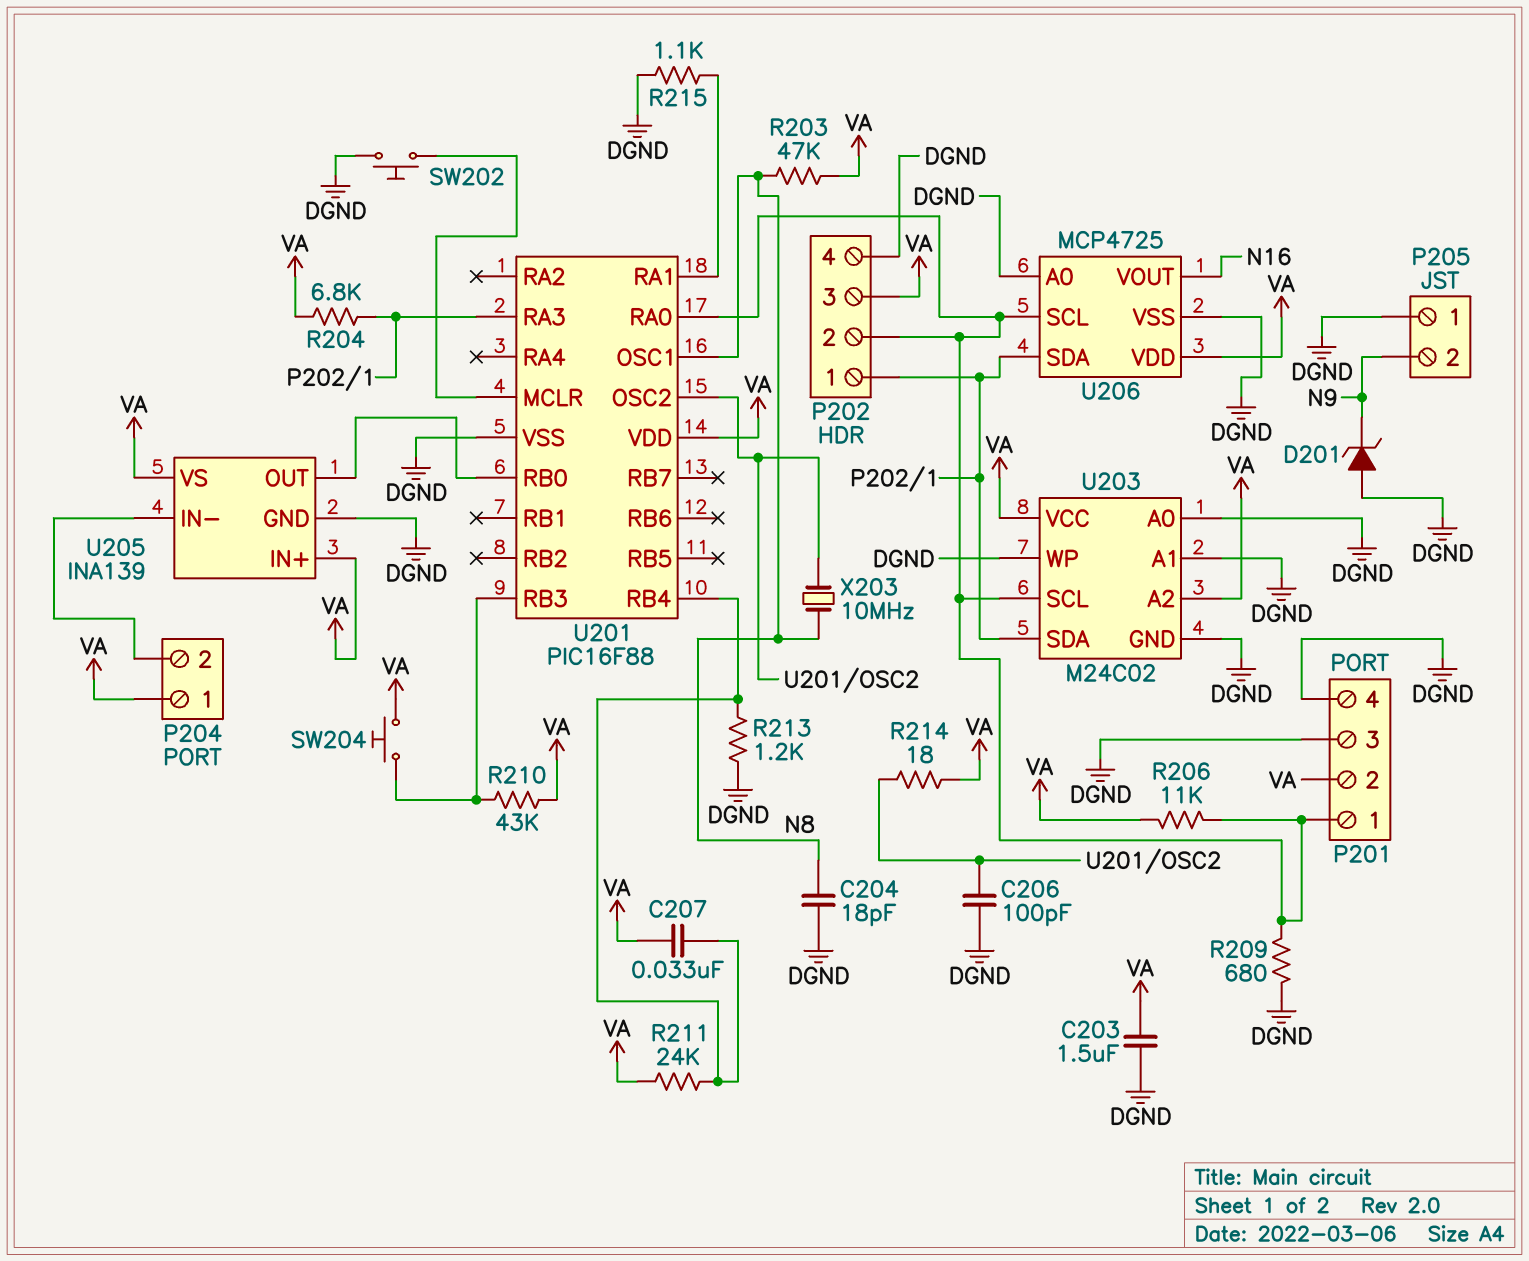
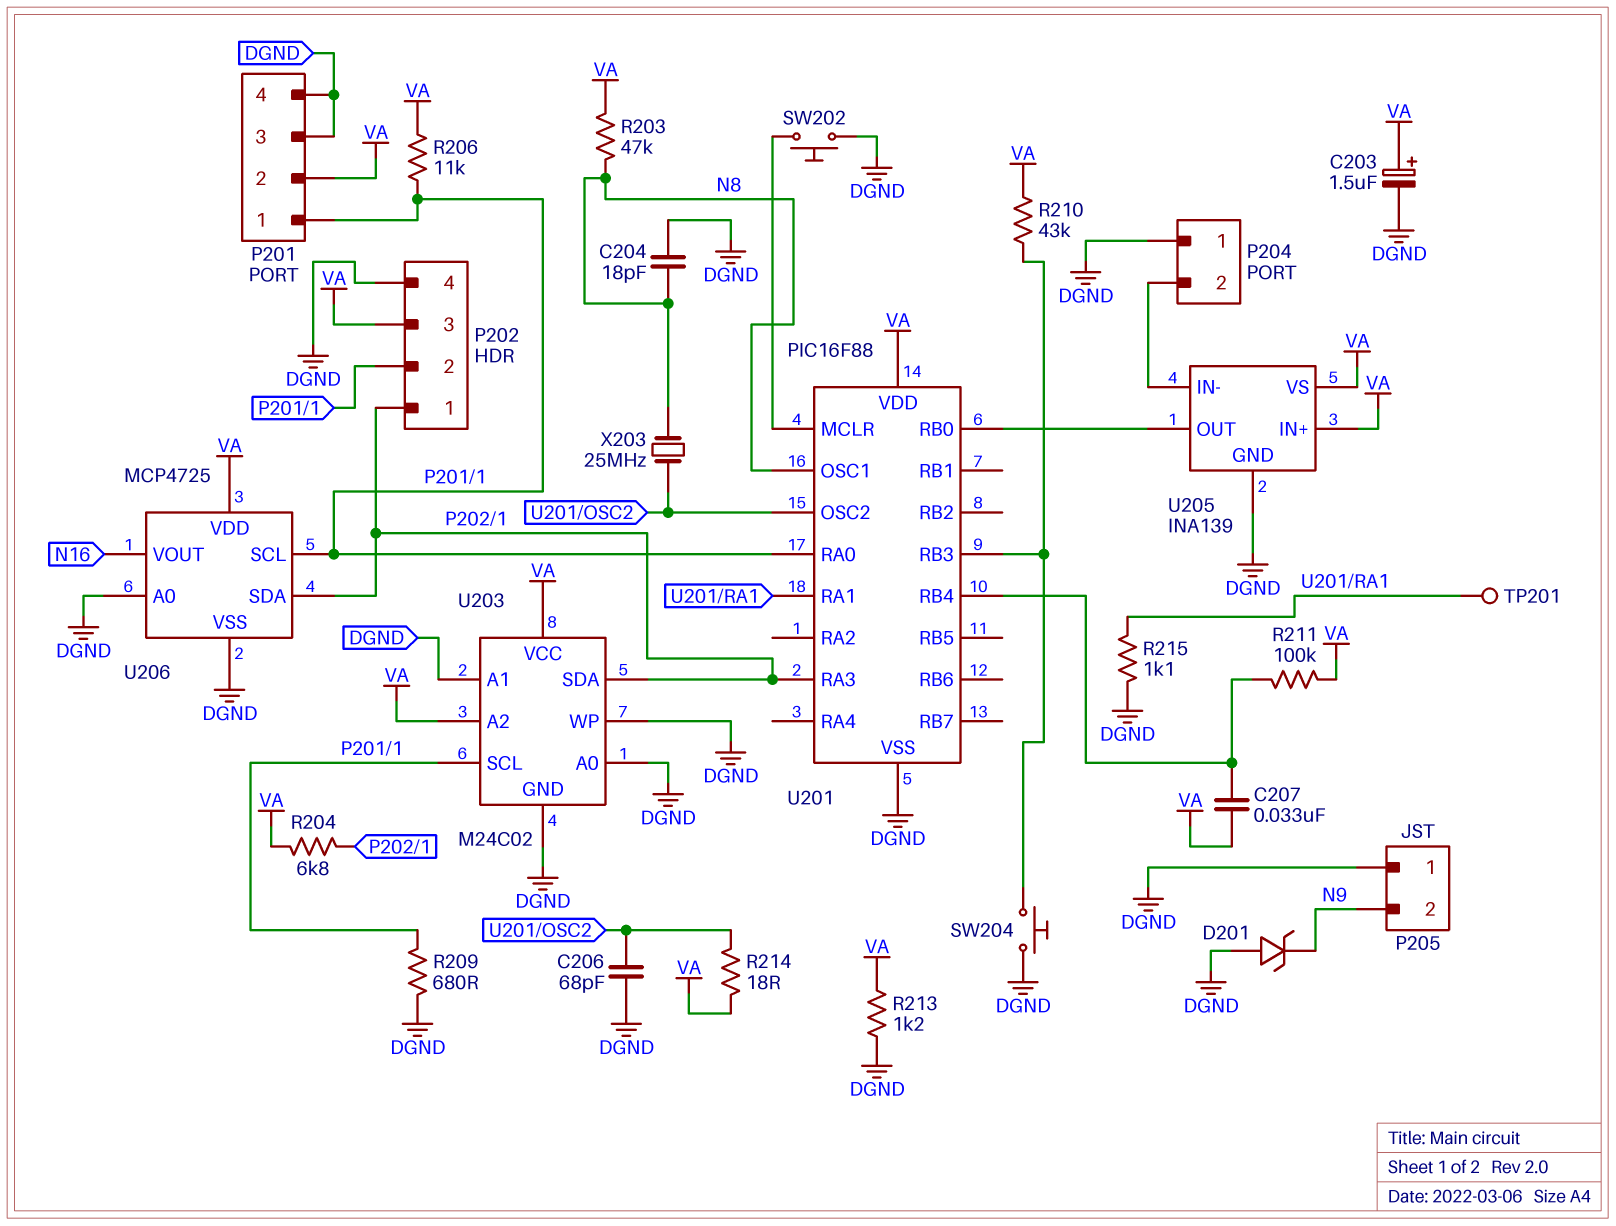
C203: 1.5uF (DGND, VA) -> 1.5uF (plus VA, minus DGND)
C206: 100pF (DGND, U201/OSC2) -> 68pF (DGND, U201/OSC2)
P204 pin 1: VA -> DGND
R211: 24k (U201/RB4, VA) -> 100k (U201/RB4, VA)
R213: 1.2k (DGND, U201/RB4) -> 1.2k (DGND, VA)
SW204: button (U201/RB3, VA) -> button (DGND, U201/RB3)
TP201: none -> test point (U201/RA1)
X203: 10MHz (N8, U201/OSC2) -> 25MHz (N8, U201/OSC2)

